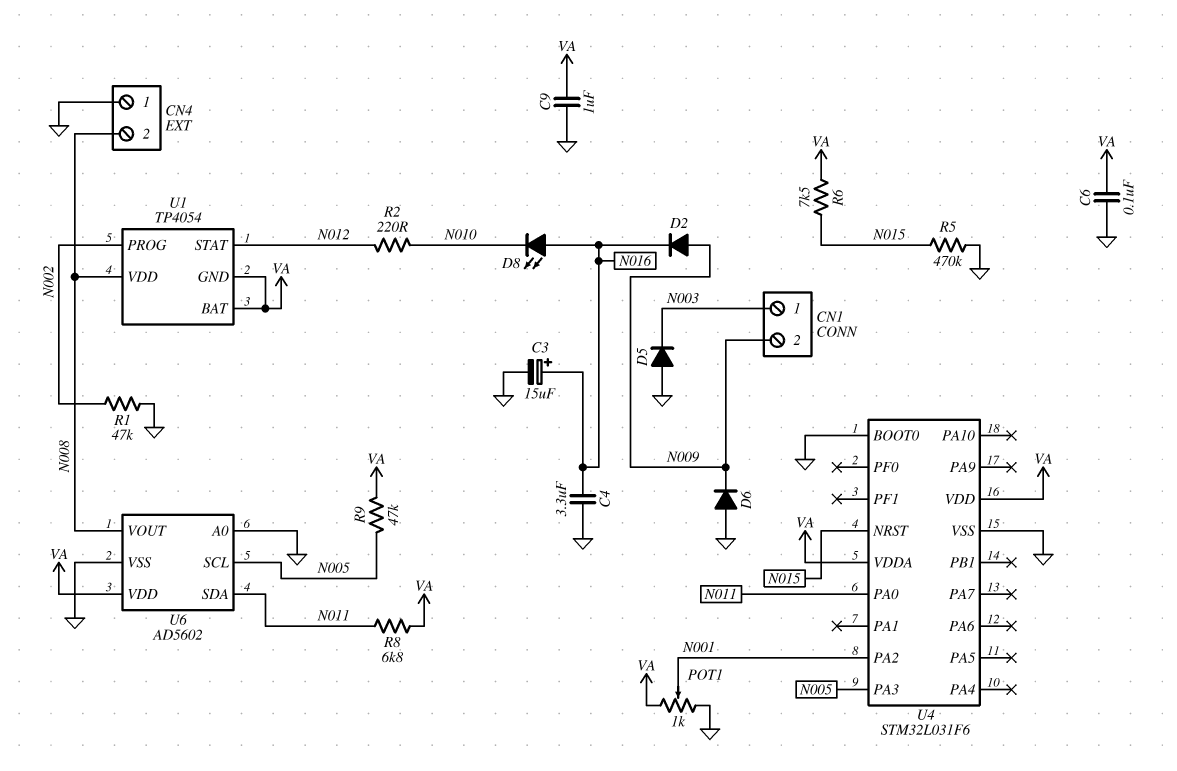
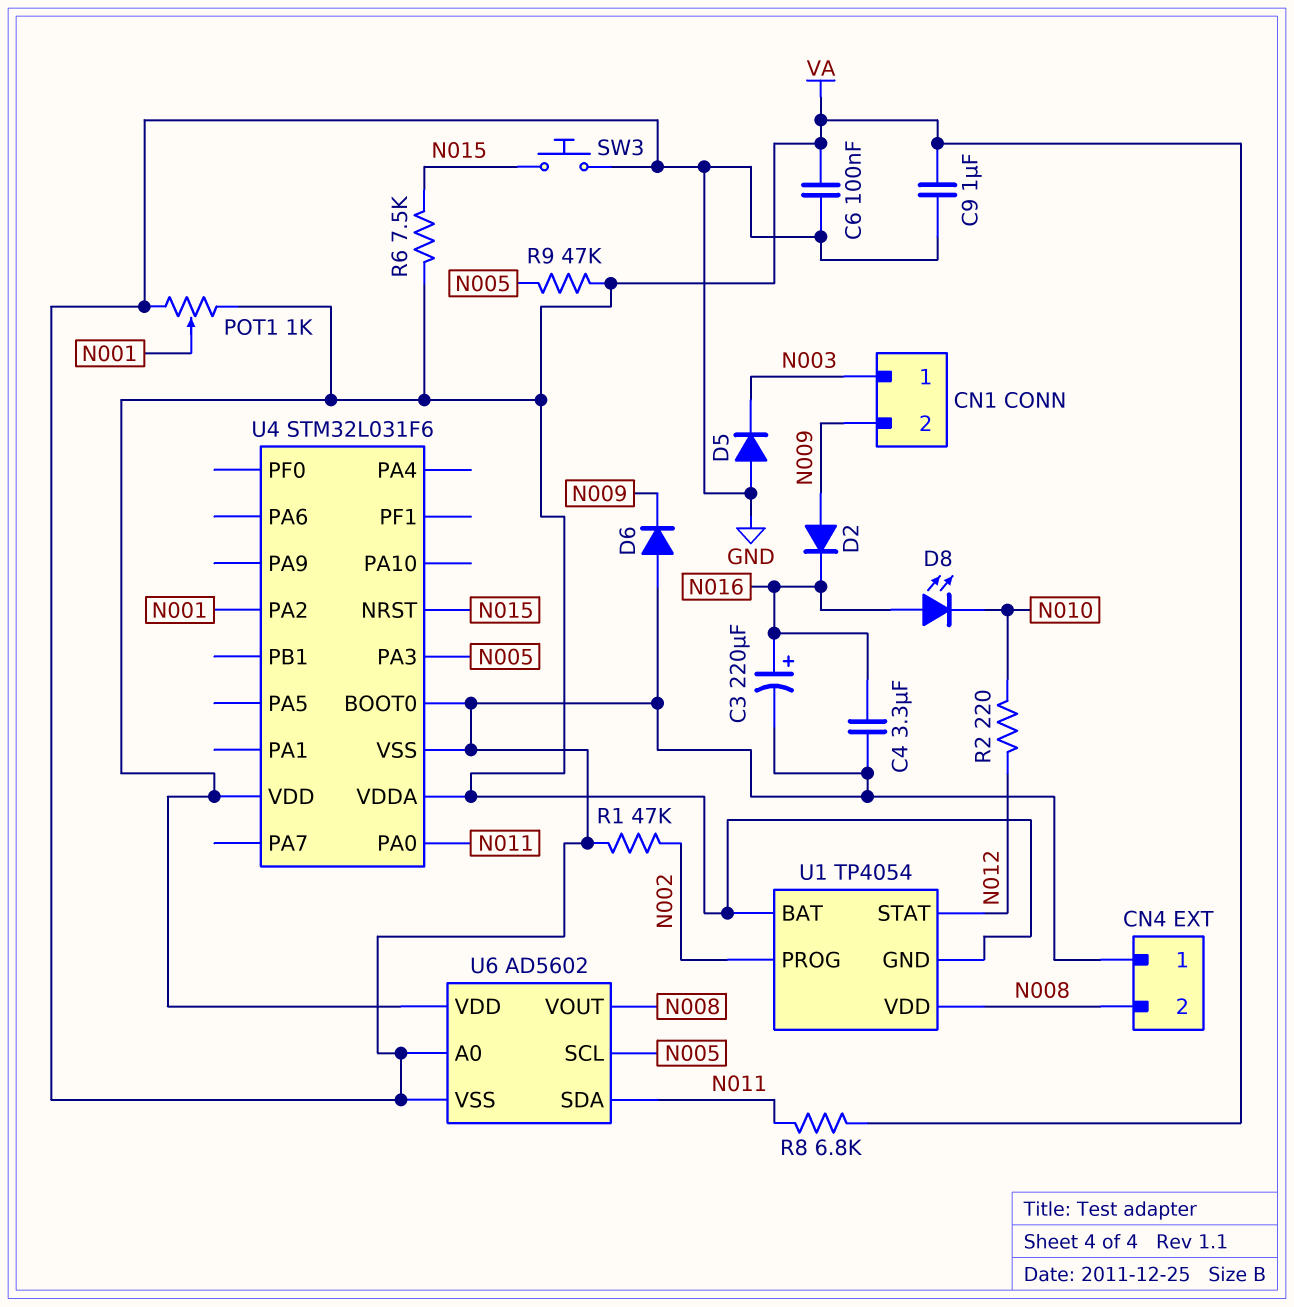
C3: 15uF (plus N016, minus GND) -> 220uF (plus N016, minus GND)
R5: 470k (GND, N015) -> none
SW3: none -> button (GND, N015)

